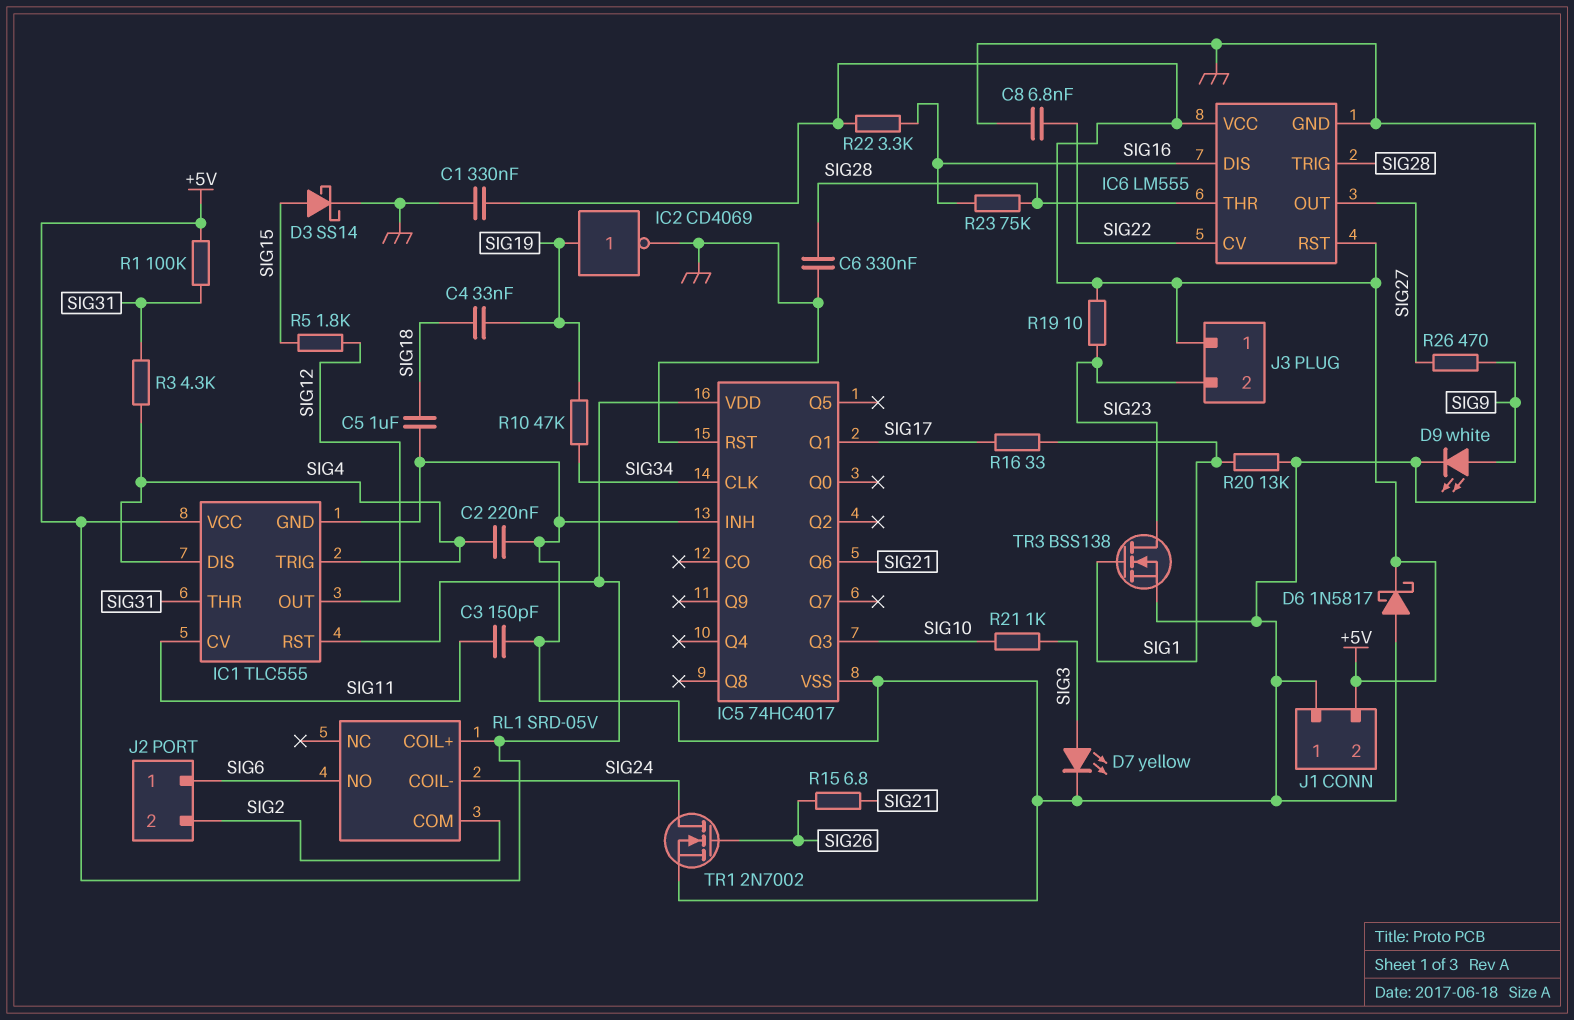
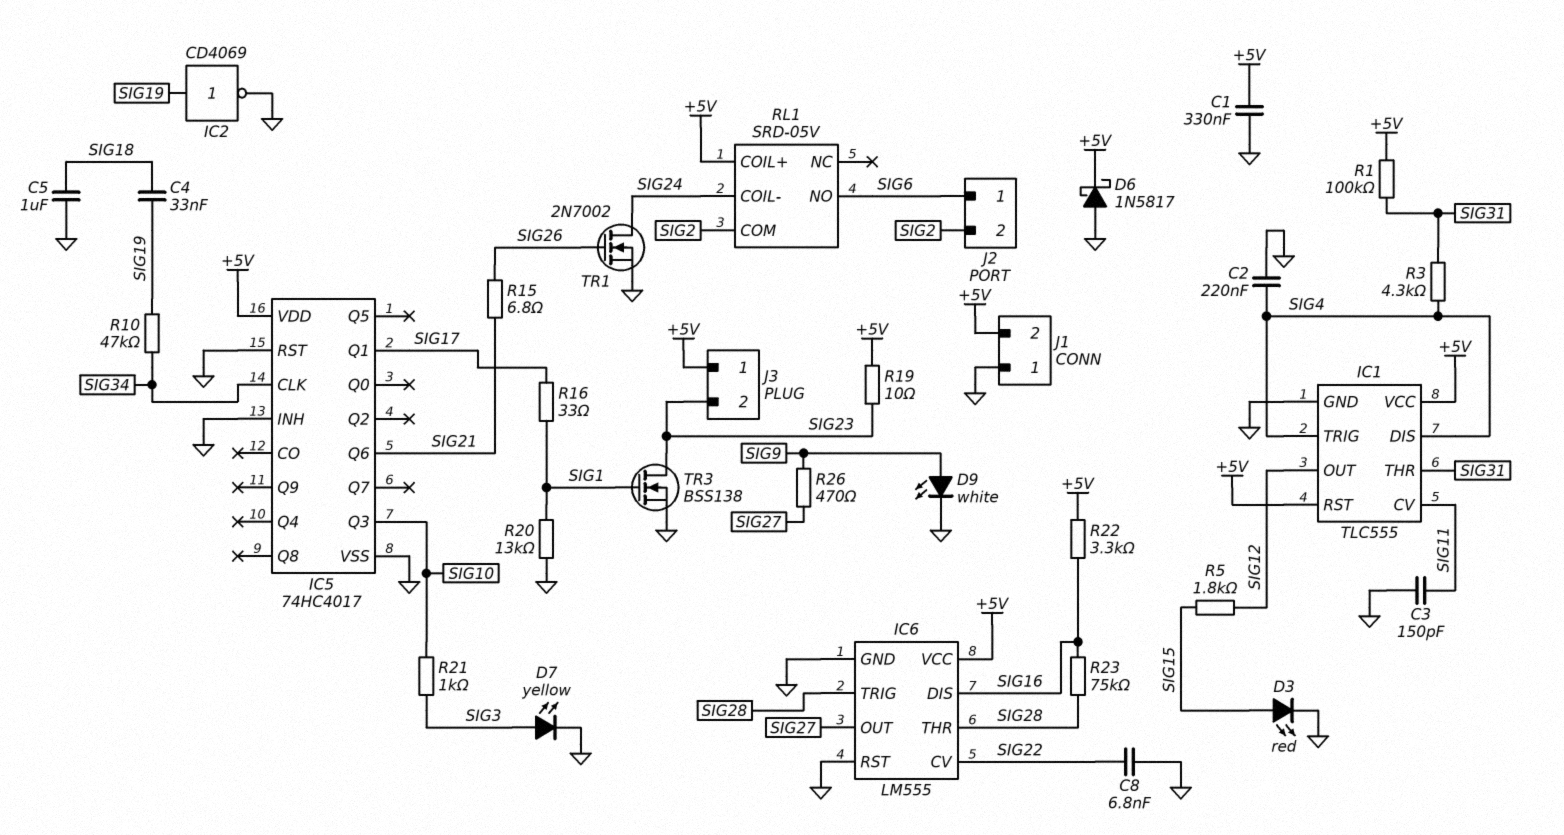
C6: 330nF (GND, SIG28) -> none
D3: schottky SS14 (A SIG15, K GND) -> LED red (A SIG15, K GND)
IC6 pin RST: +5V -> GND

